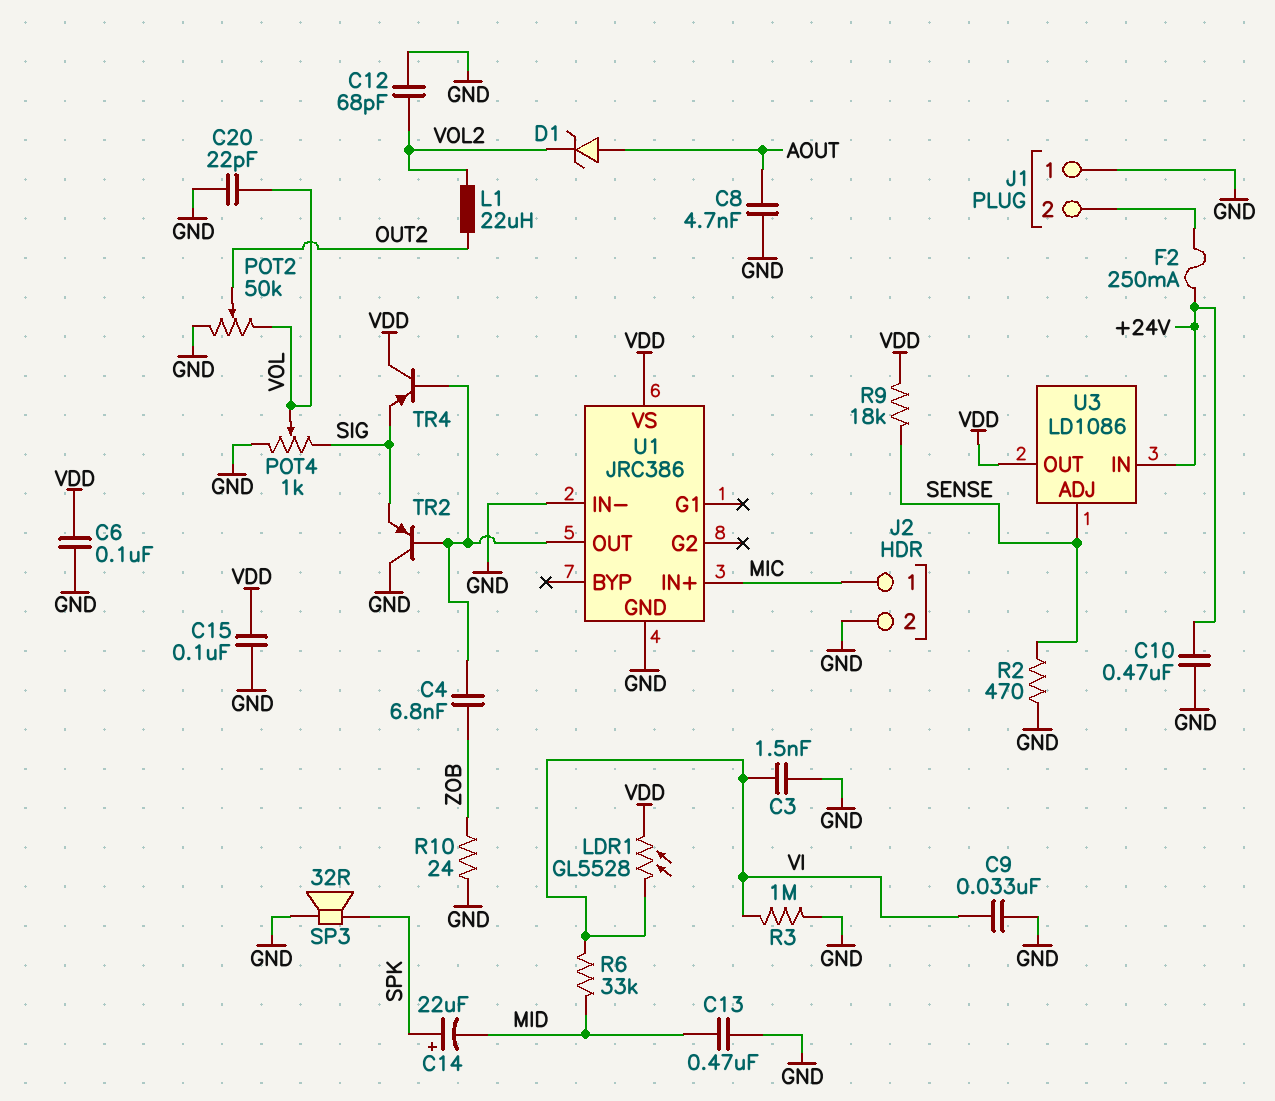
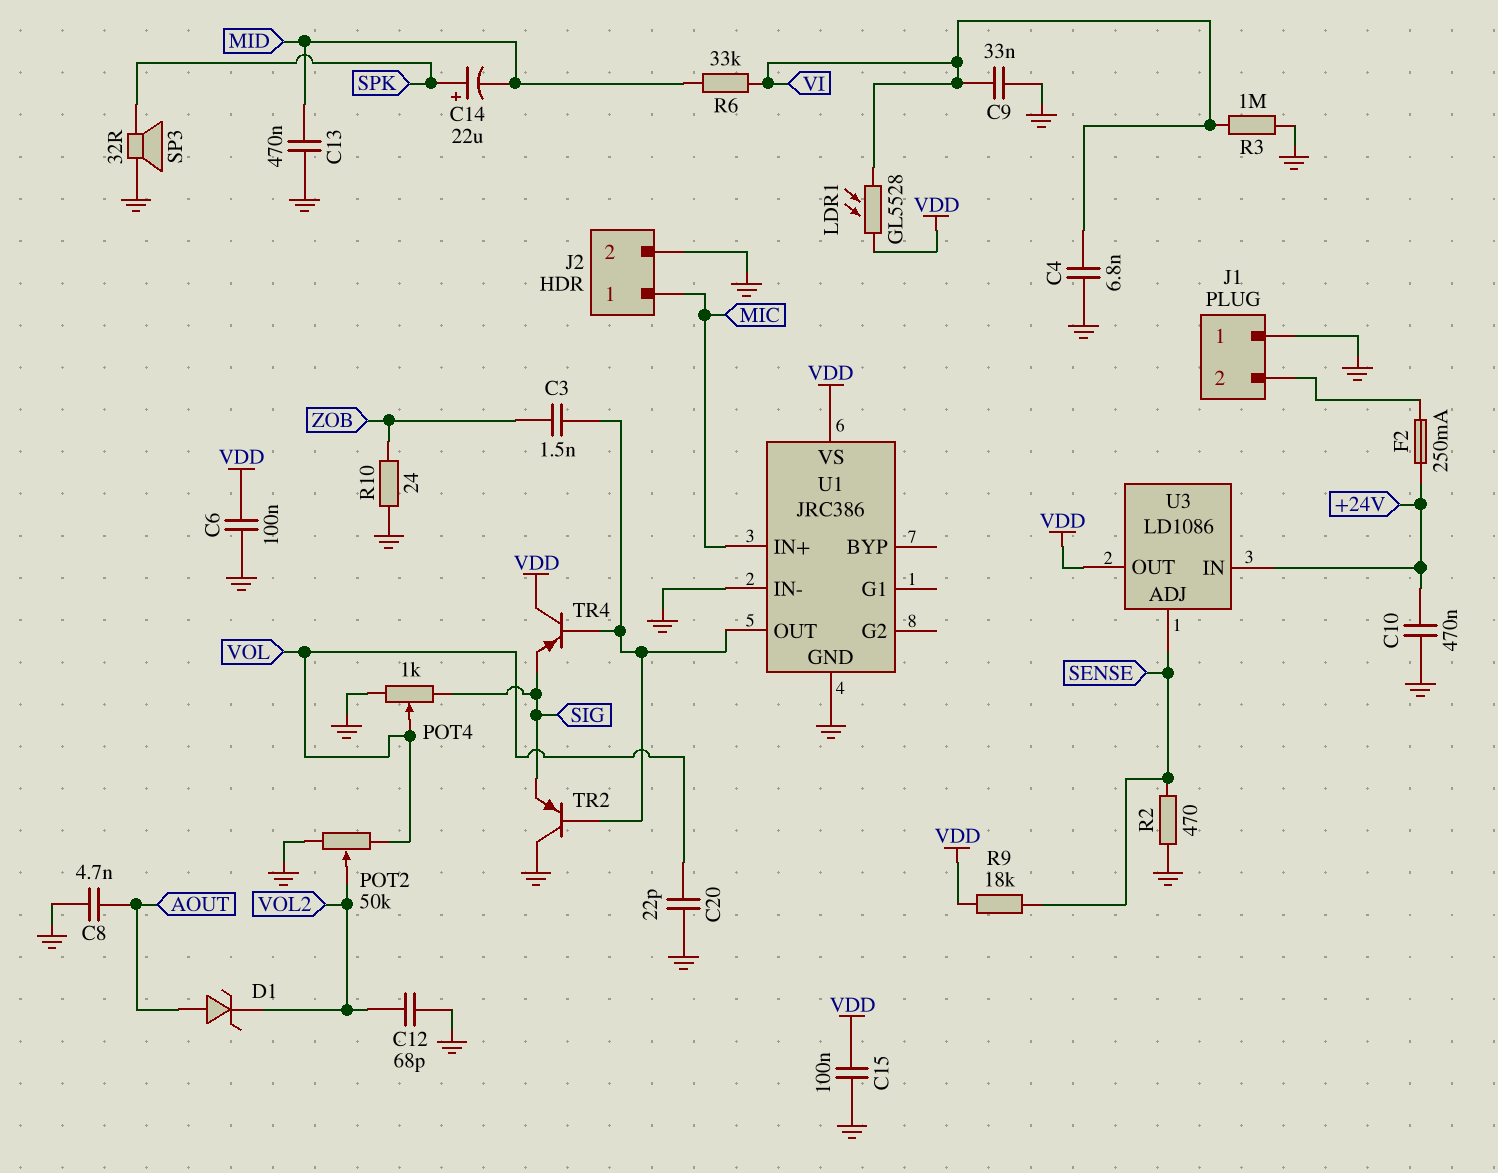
C3: 1.5nF (GND, VI) -> 1.5nF (U1/OUT, ZOB)
C4: 6.8nF (U1/OUT, ZOB) -> 6.8nF (GND, VI)
L1: 22uH (OUT2, VOL2) -> none
POT2: 50k (GND, VOL, wiper OUT2) -> 50k (GND, VOL, wiper VOL2)

